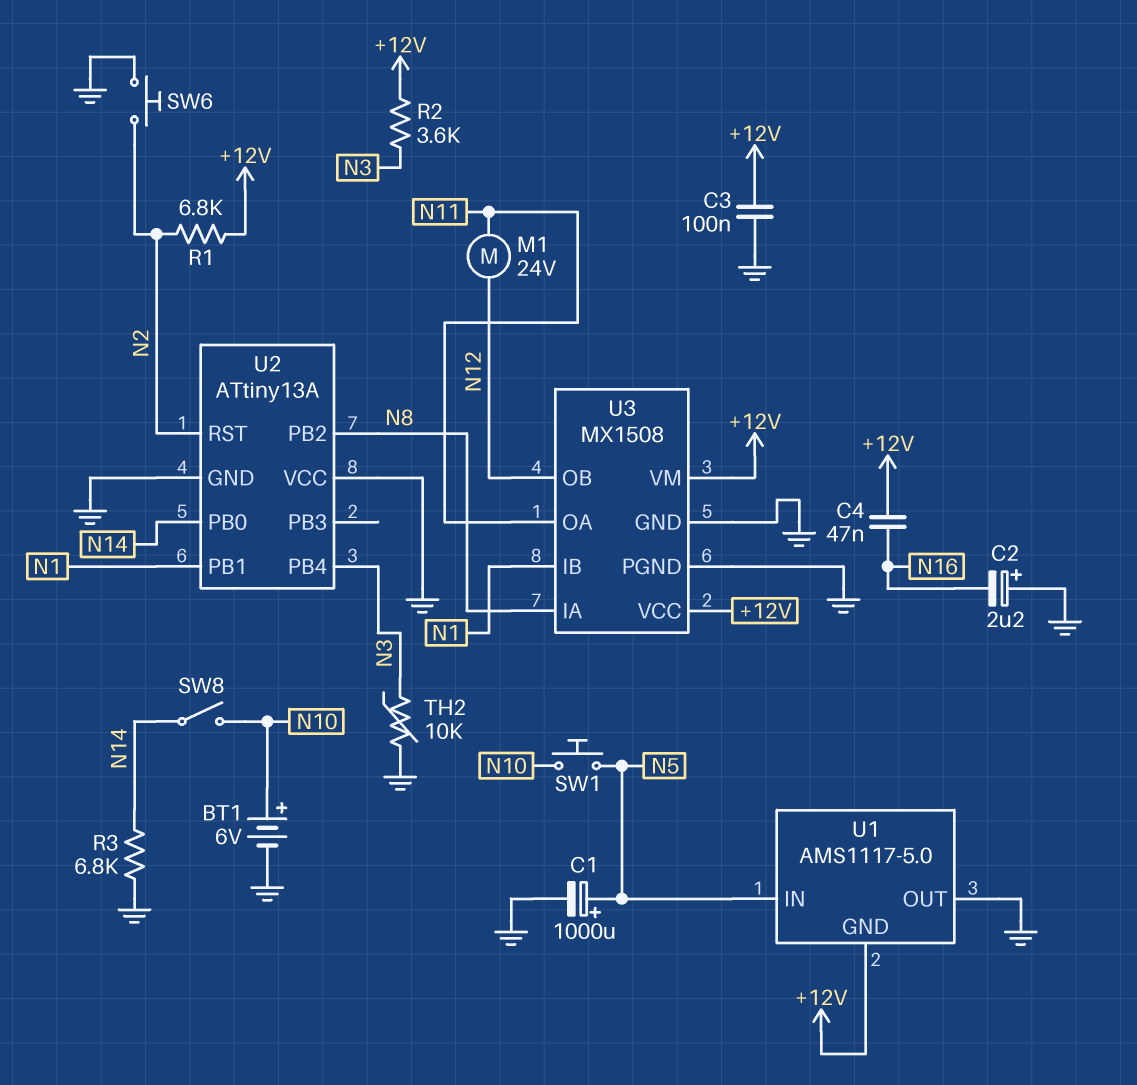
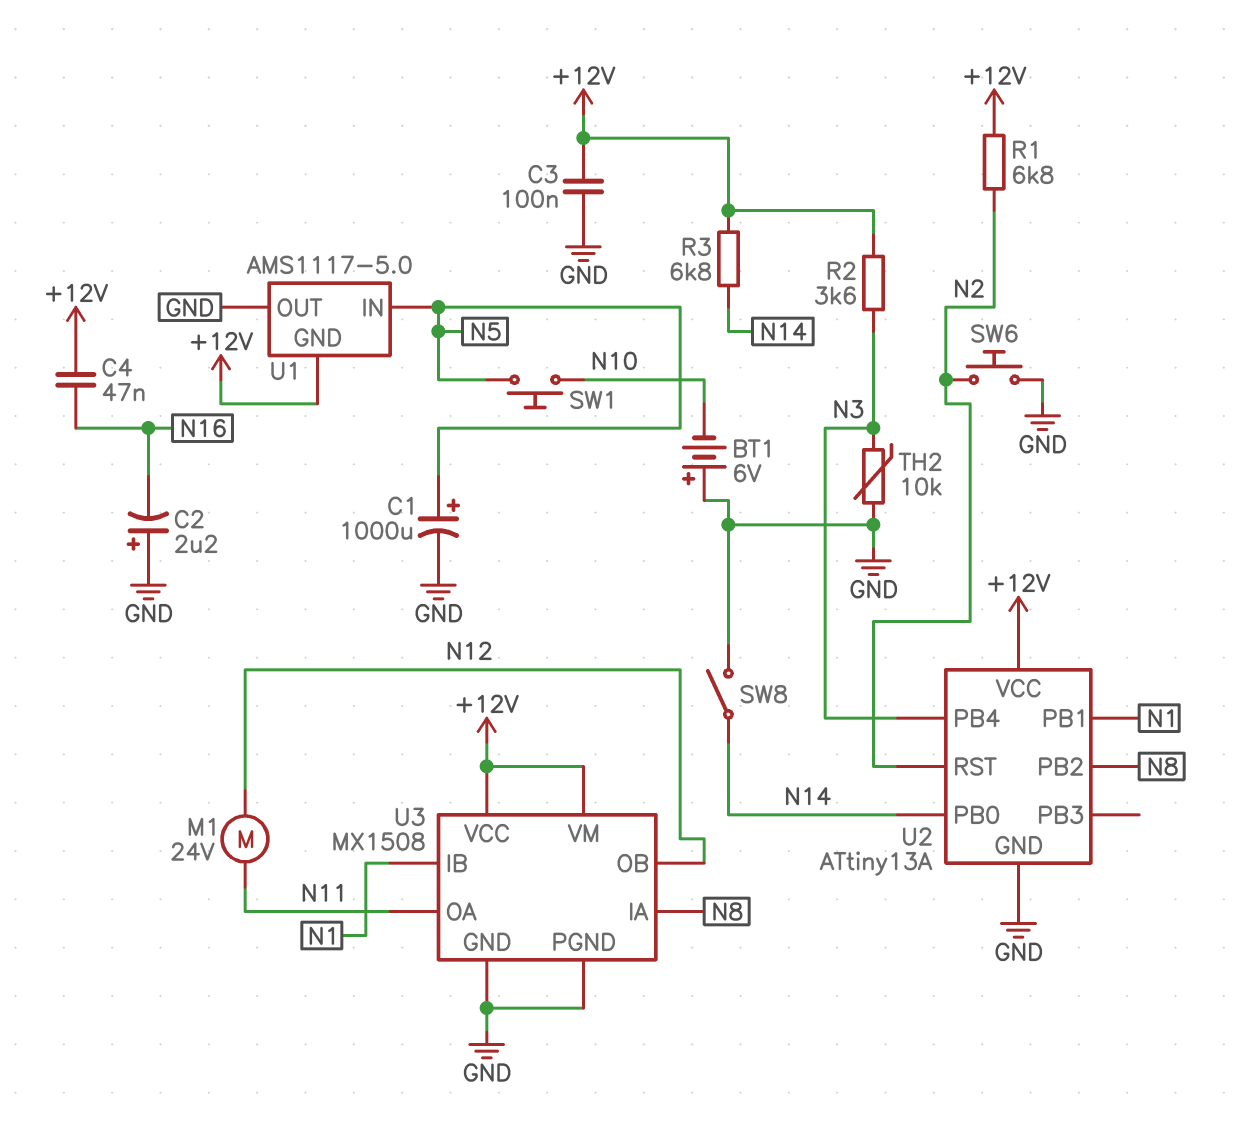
BT1: 6V (plus N10, minus GND) -> 6V (plus GND, minus N10)
R3: 6.8k (GND, N14) -> 6.8k (+12V, N14)
SW8: switch (N10, N14) -> switch (GND, N14)
U2 pin VCC: GND -> +12V

